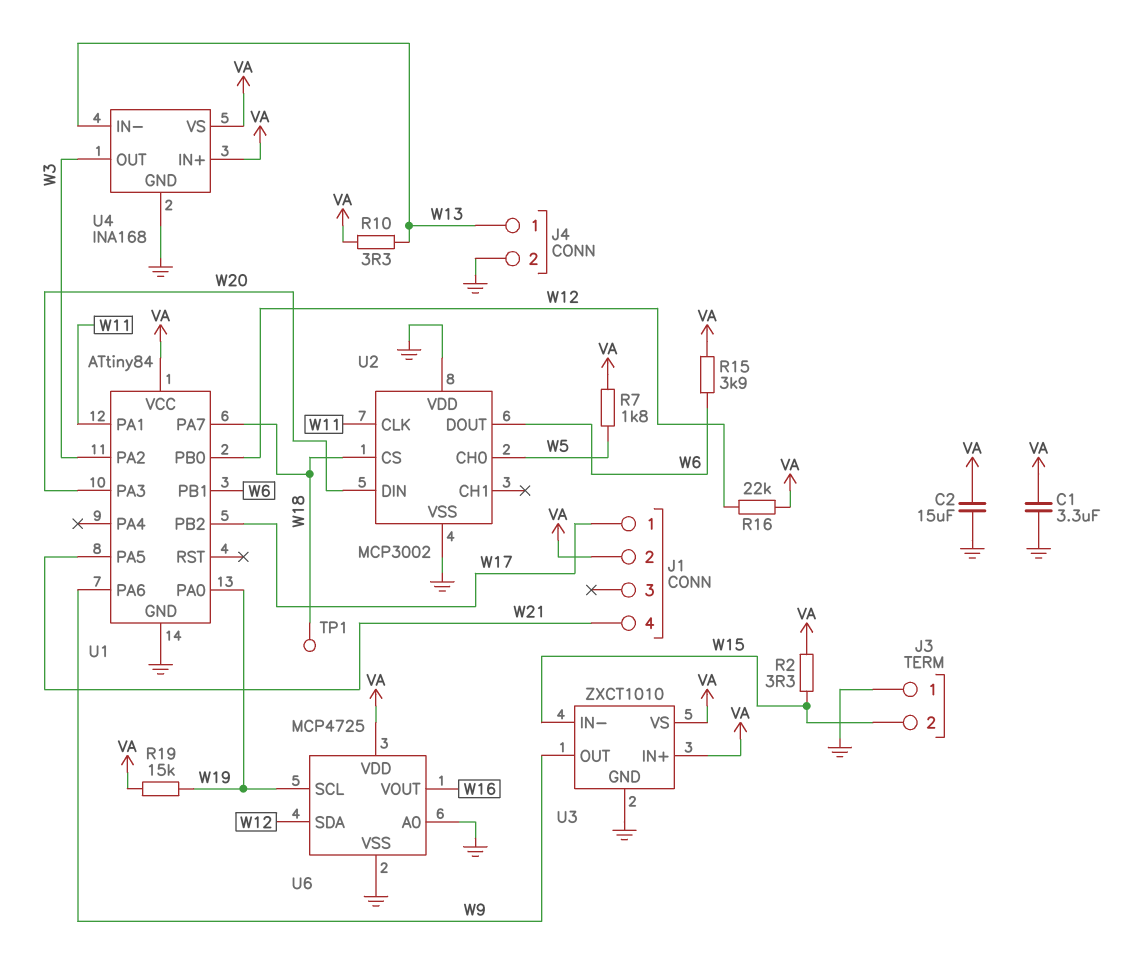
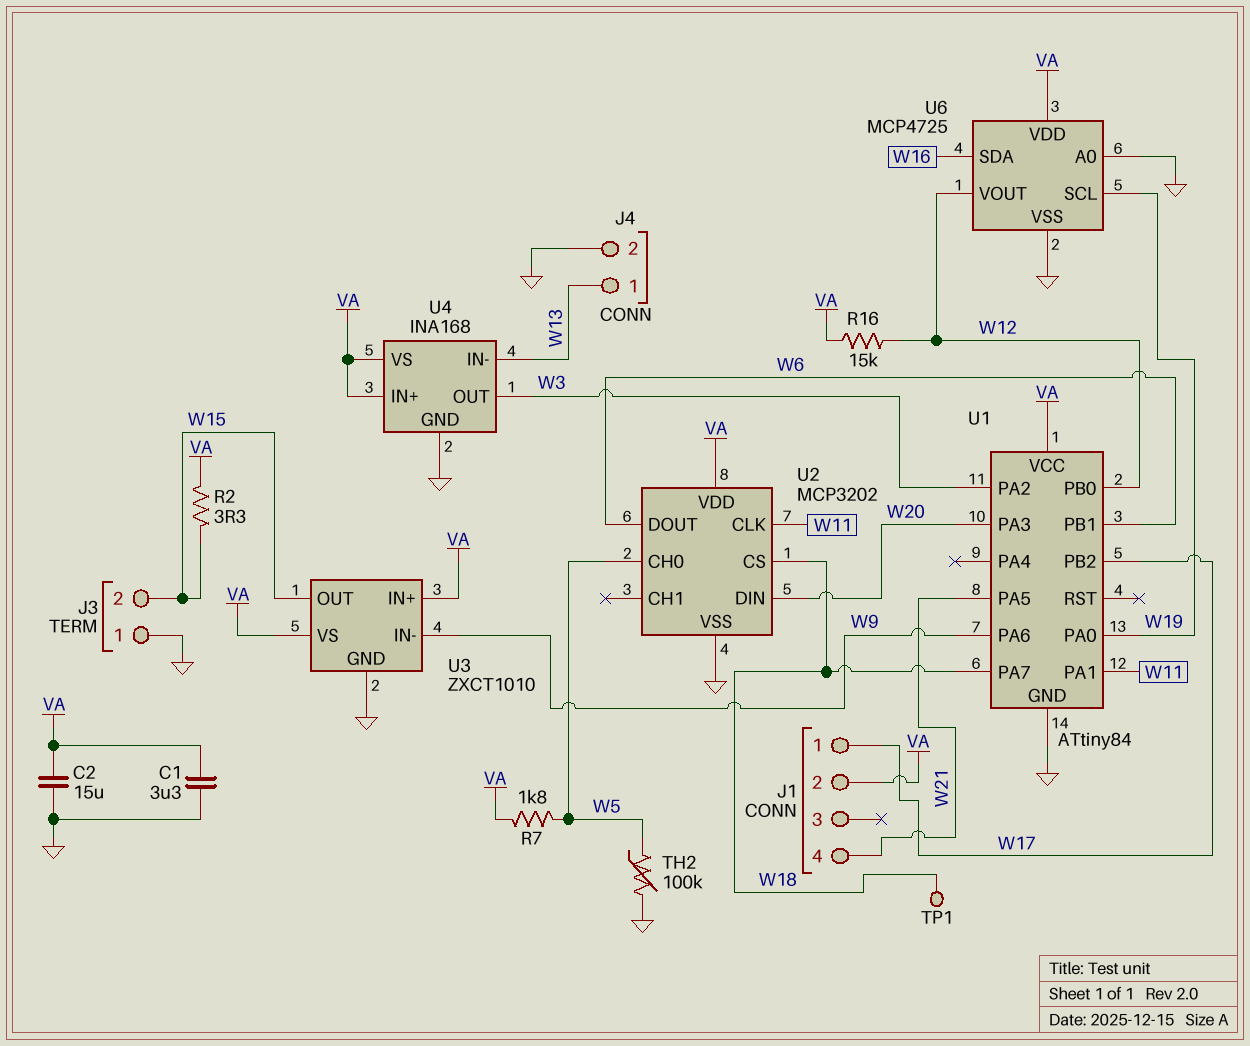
R10: 3.3 (VA, W13) -> none
R15: 3.9k (VA, W6) -> none
R16: 22k (VA, W12) -> 15k (VA, W12)
R19: 15k (VA, W19) -> none
TH2: none -> 100k (GND, W5)
U2: MCP3002 -> MCP3202
U2 pin VDD: GND -> VA
U3 pin IN-: W15 -> W9
U3 pin OUT: W9 -> W15
U6 pin SDA: W12 -> W16
U6 pin VOUT: W16 -> W12

